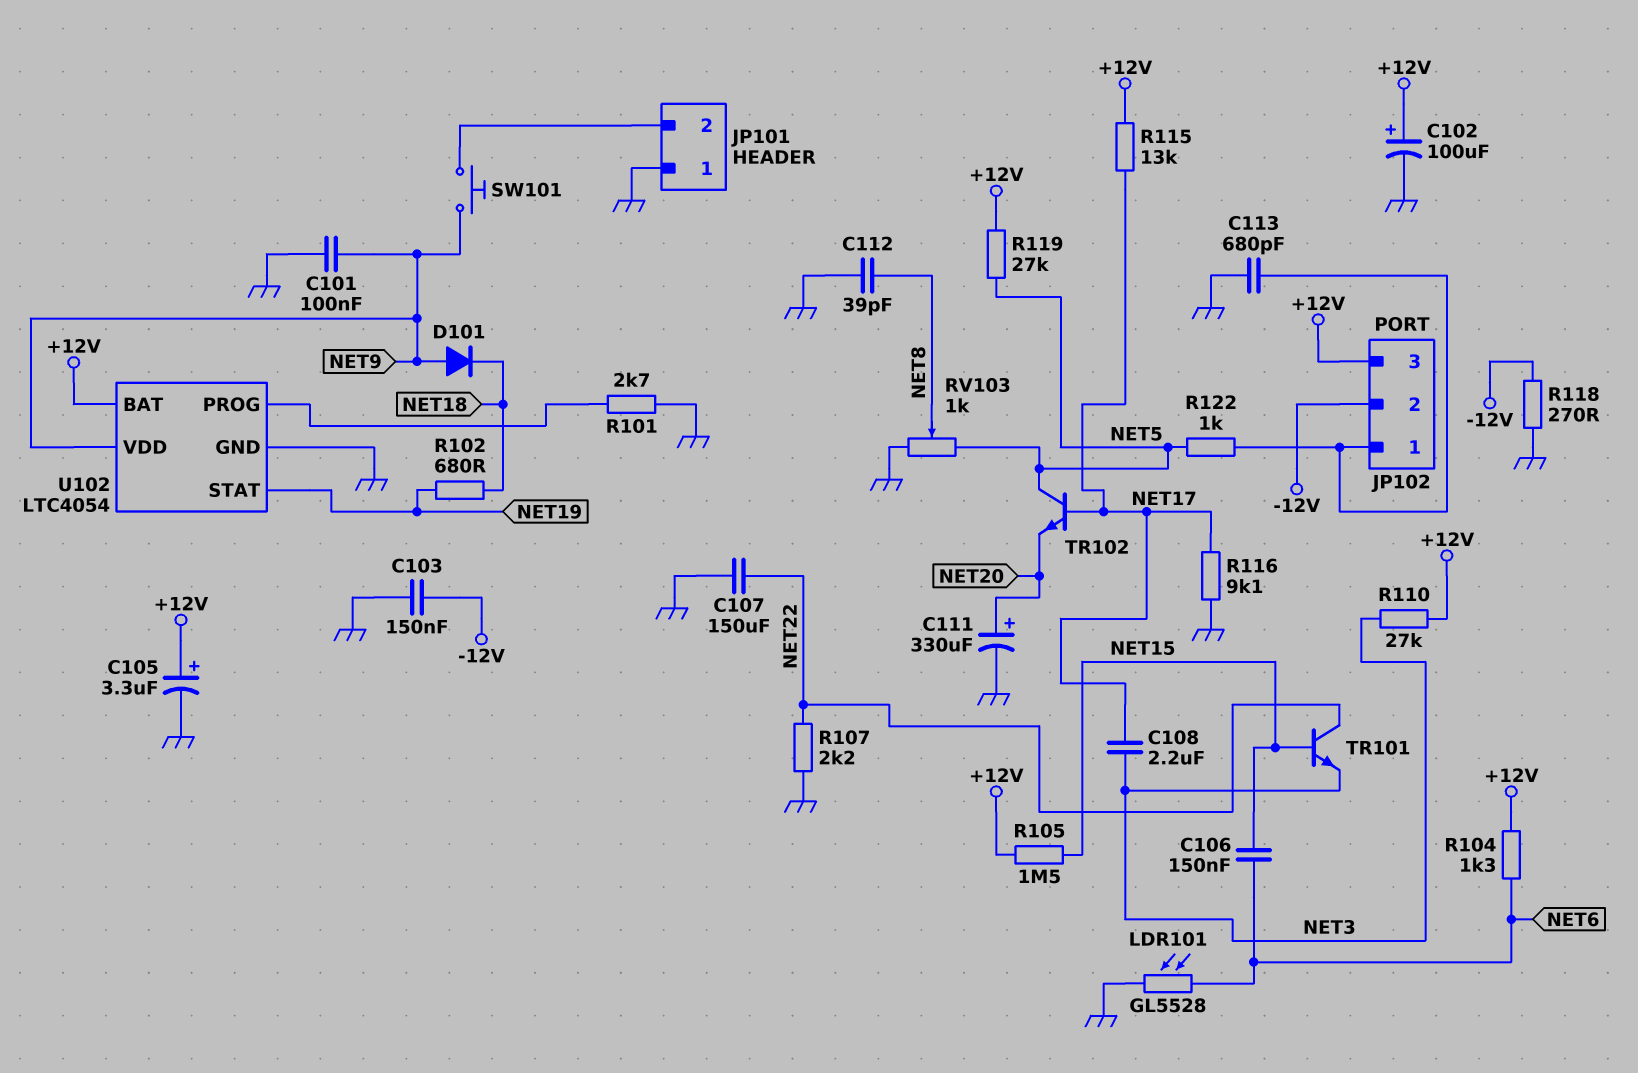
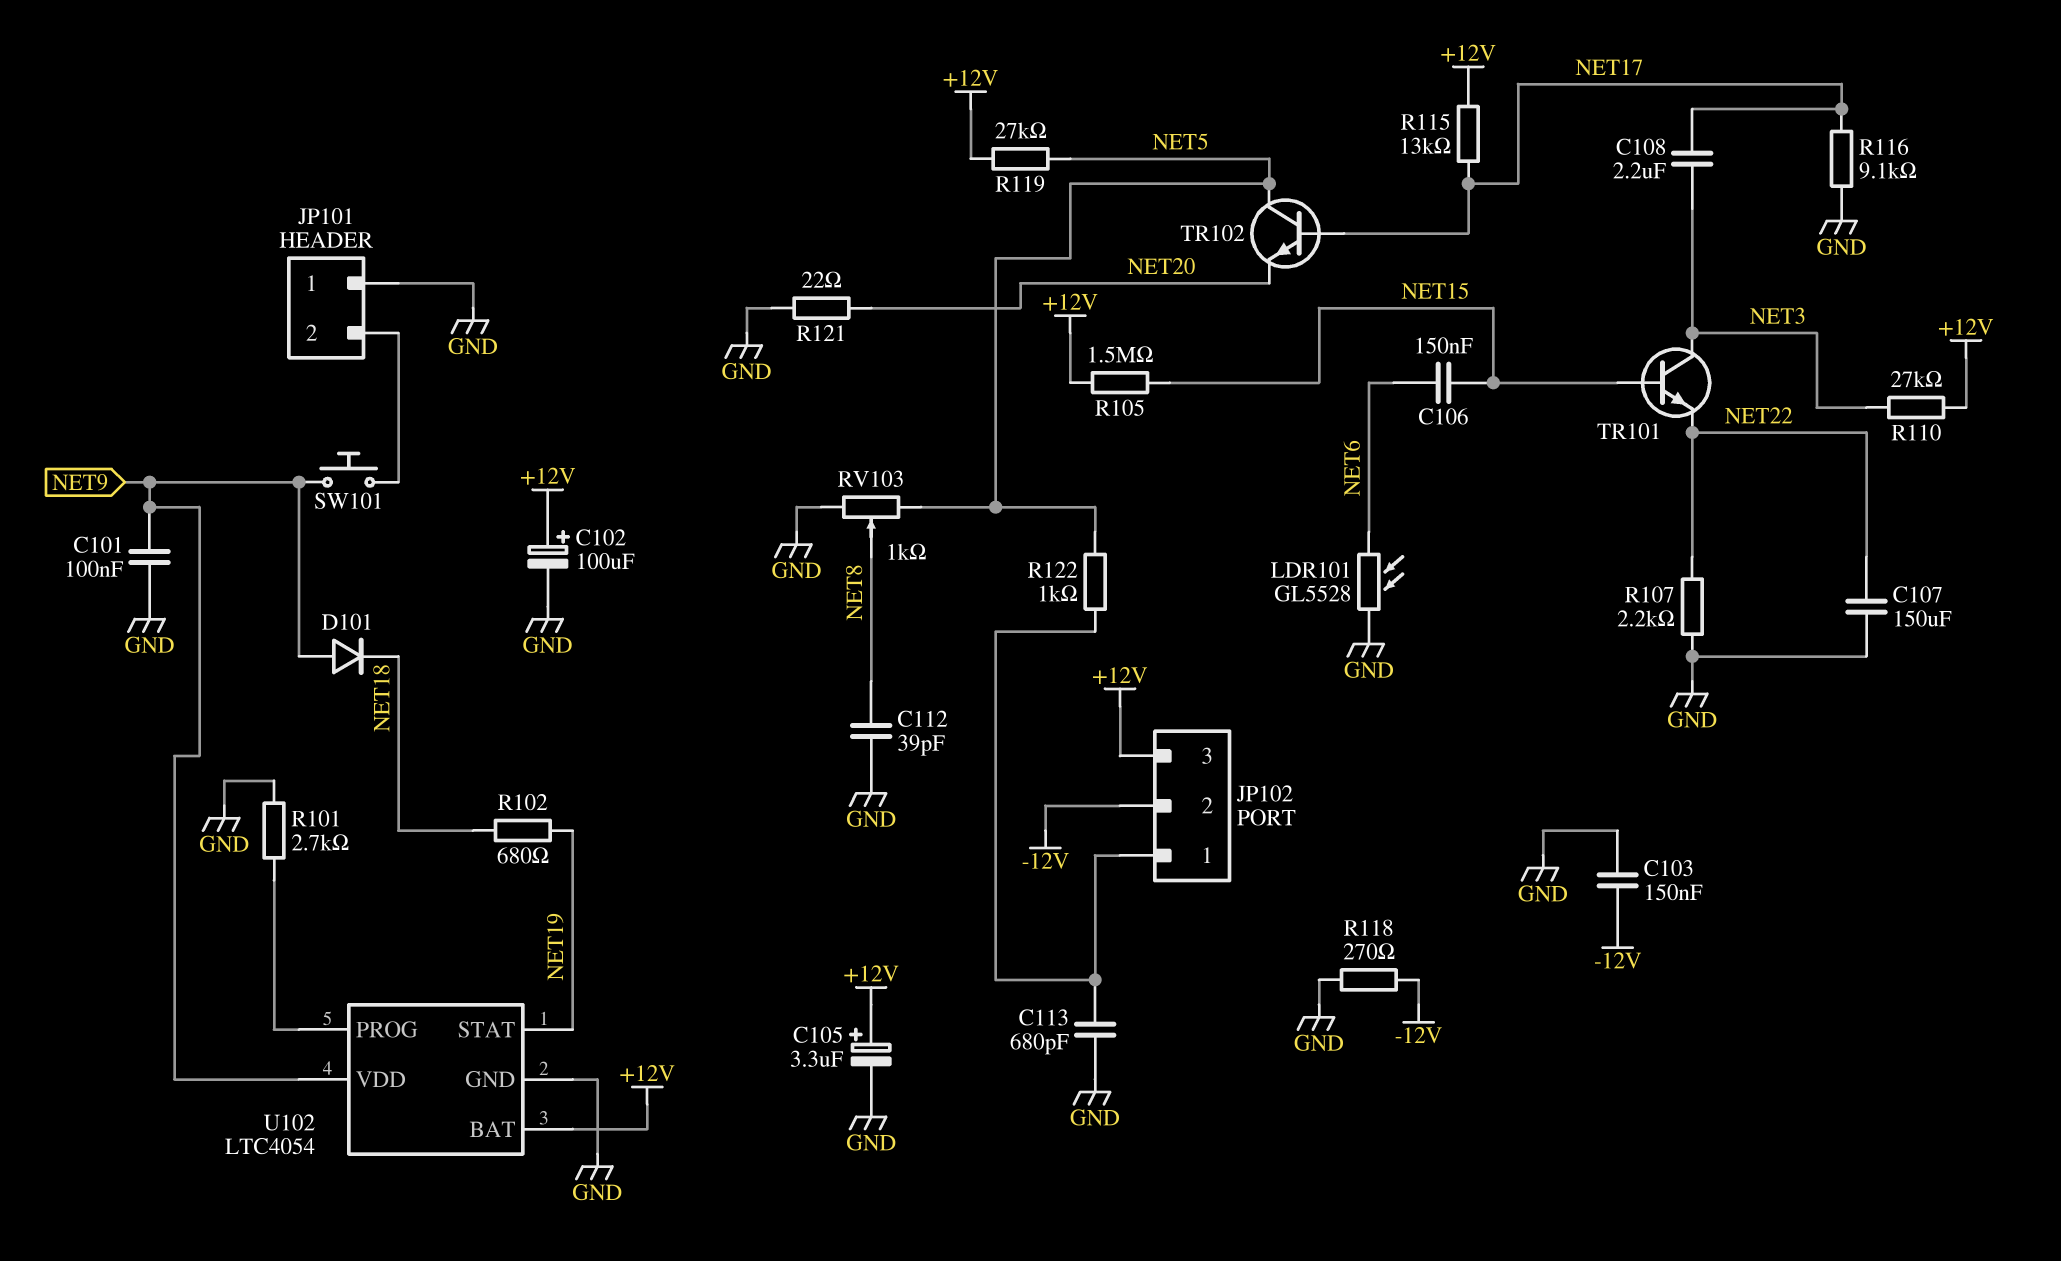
C111: 330uF (plus NET20, minus GND) -> none
R104: 1.3k (+12V, NET6) -> none
R121: none -> 22 (GND, NET20)
TR101: NPN (B NET15, C NET22, E NET3) -> NPN (B NET15, C NET3, E NET22)

